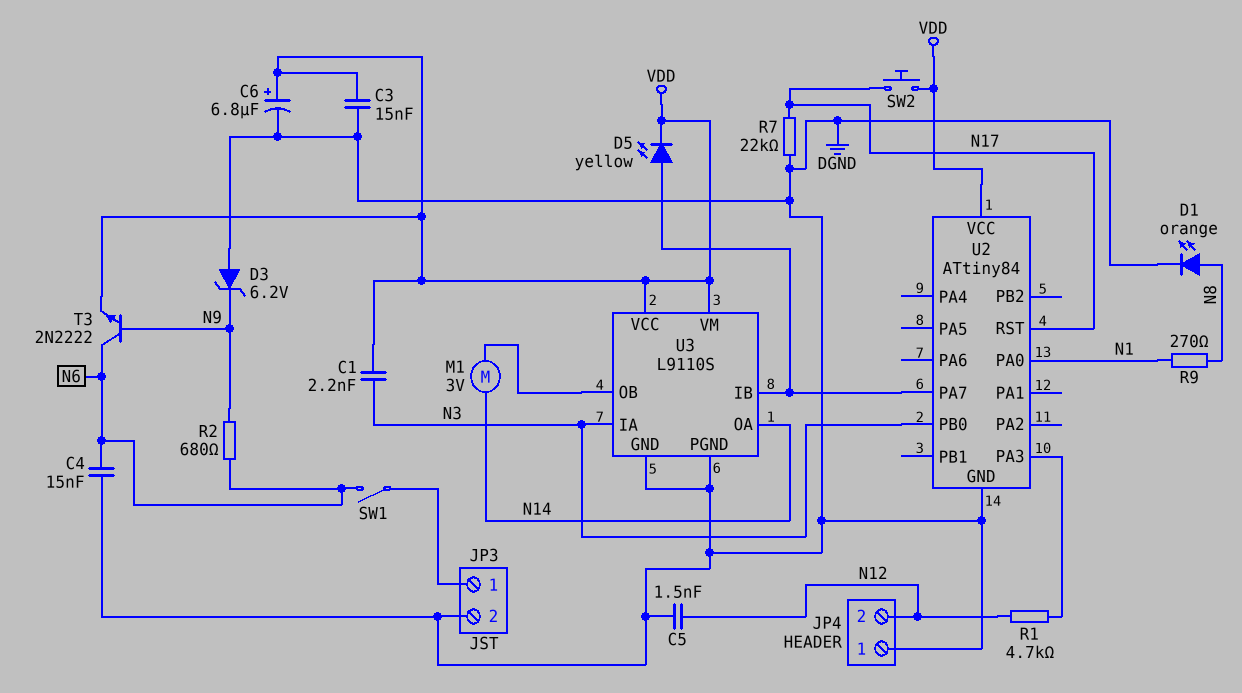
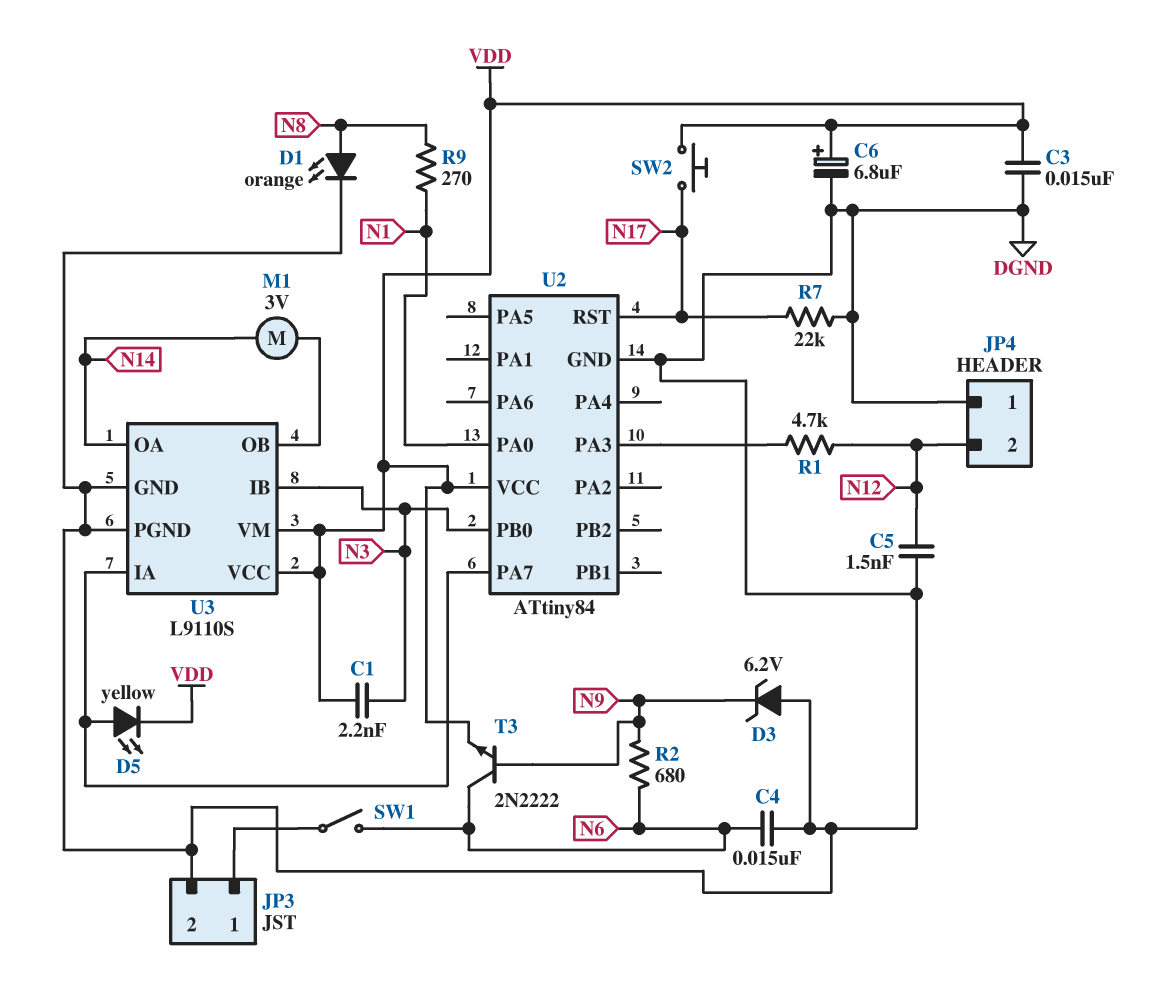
U3 pin IA: N3 -> U2/PA7
U3 pin IB: U2/PA7 -> N3

